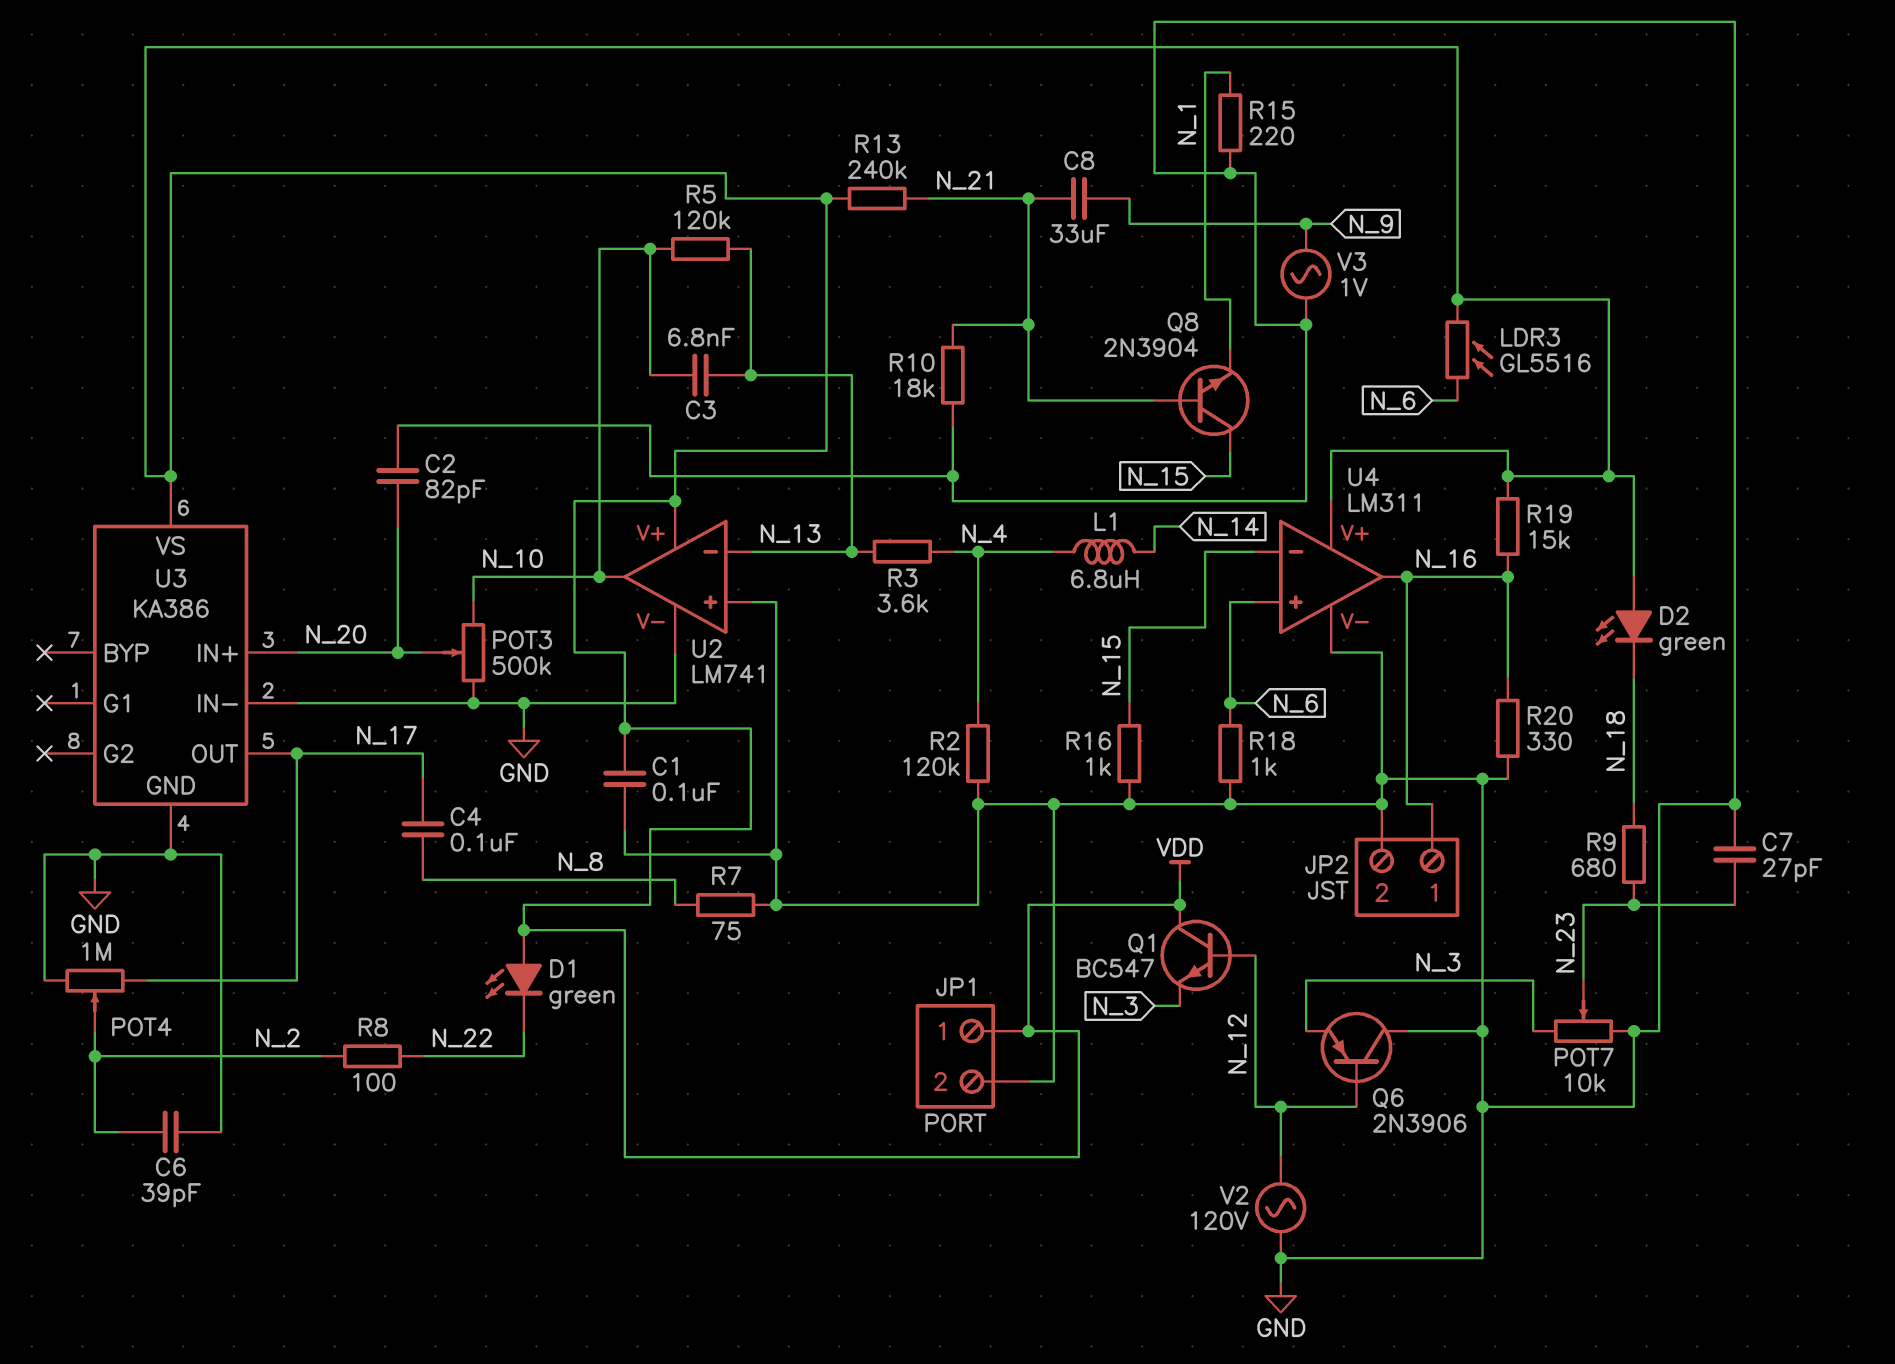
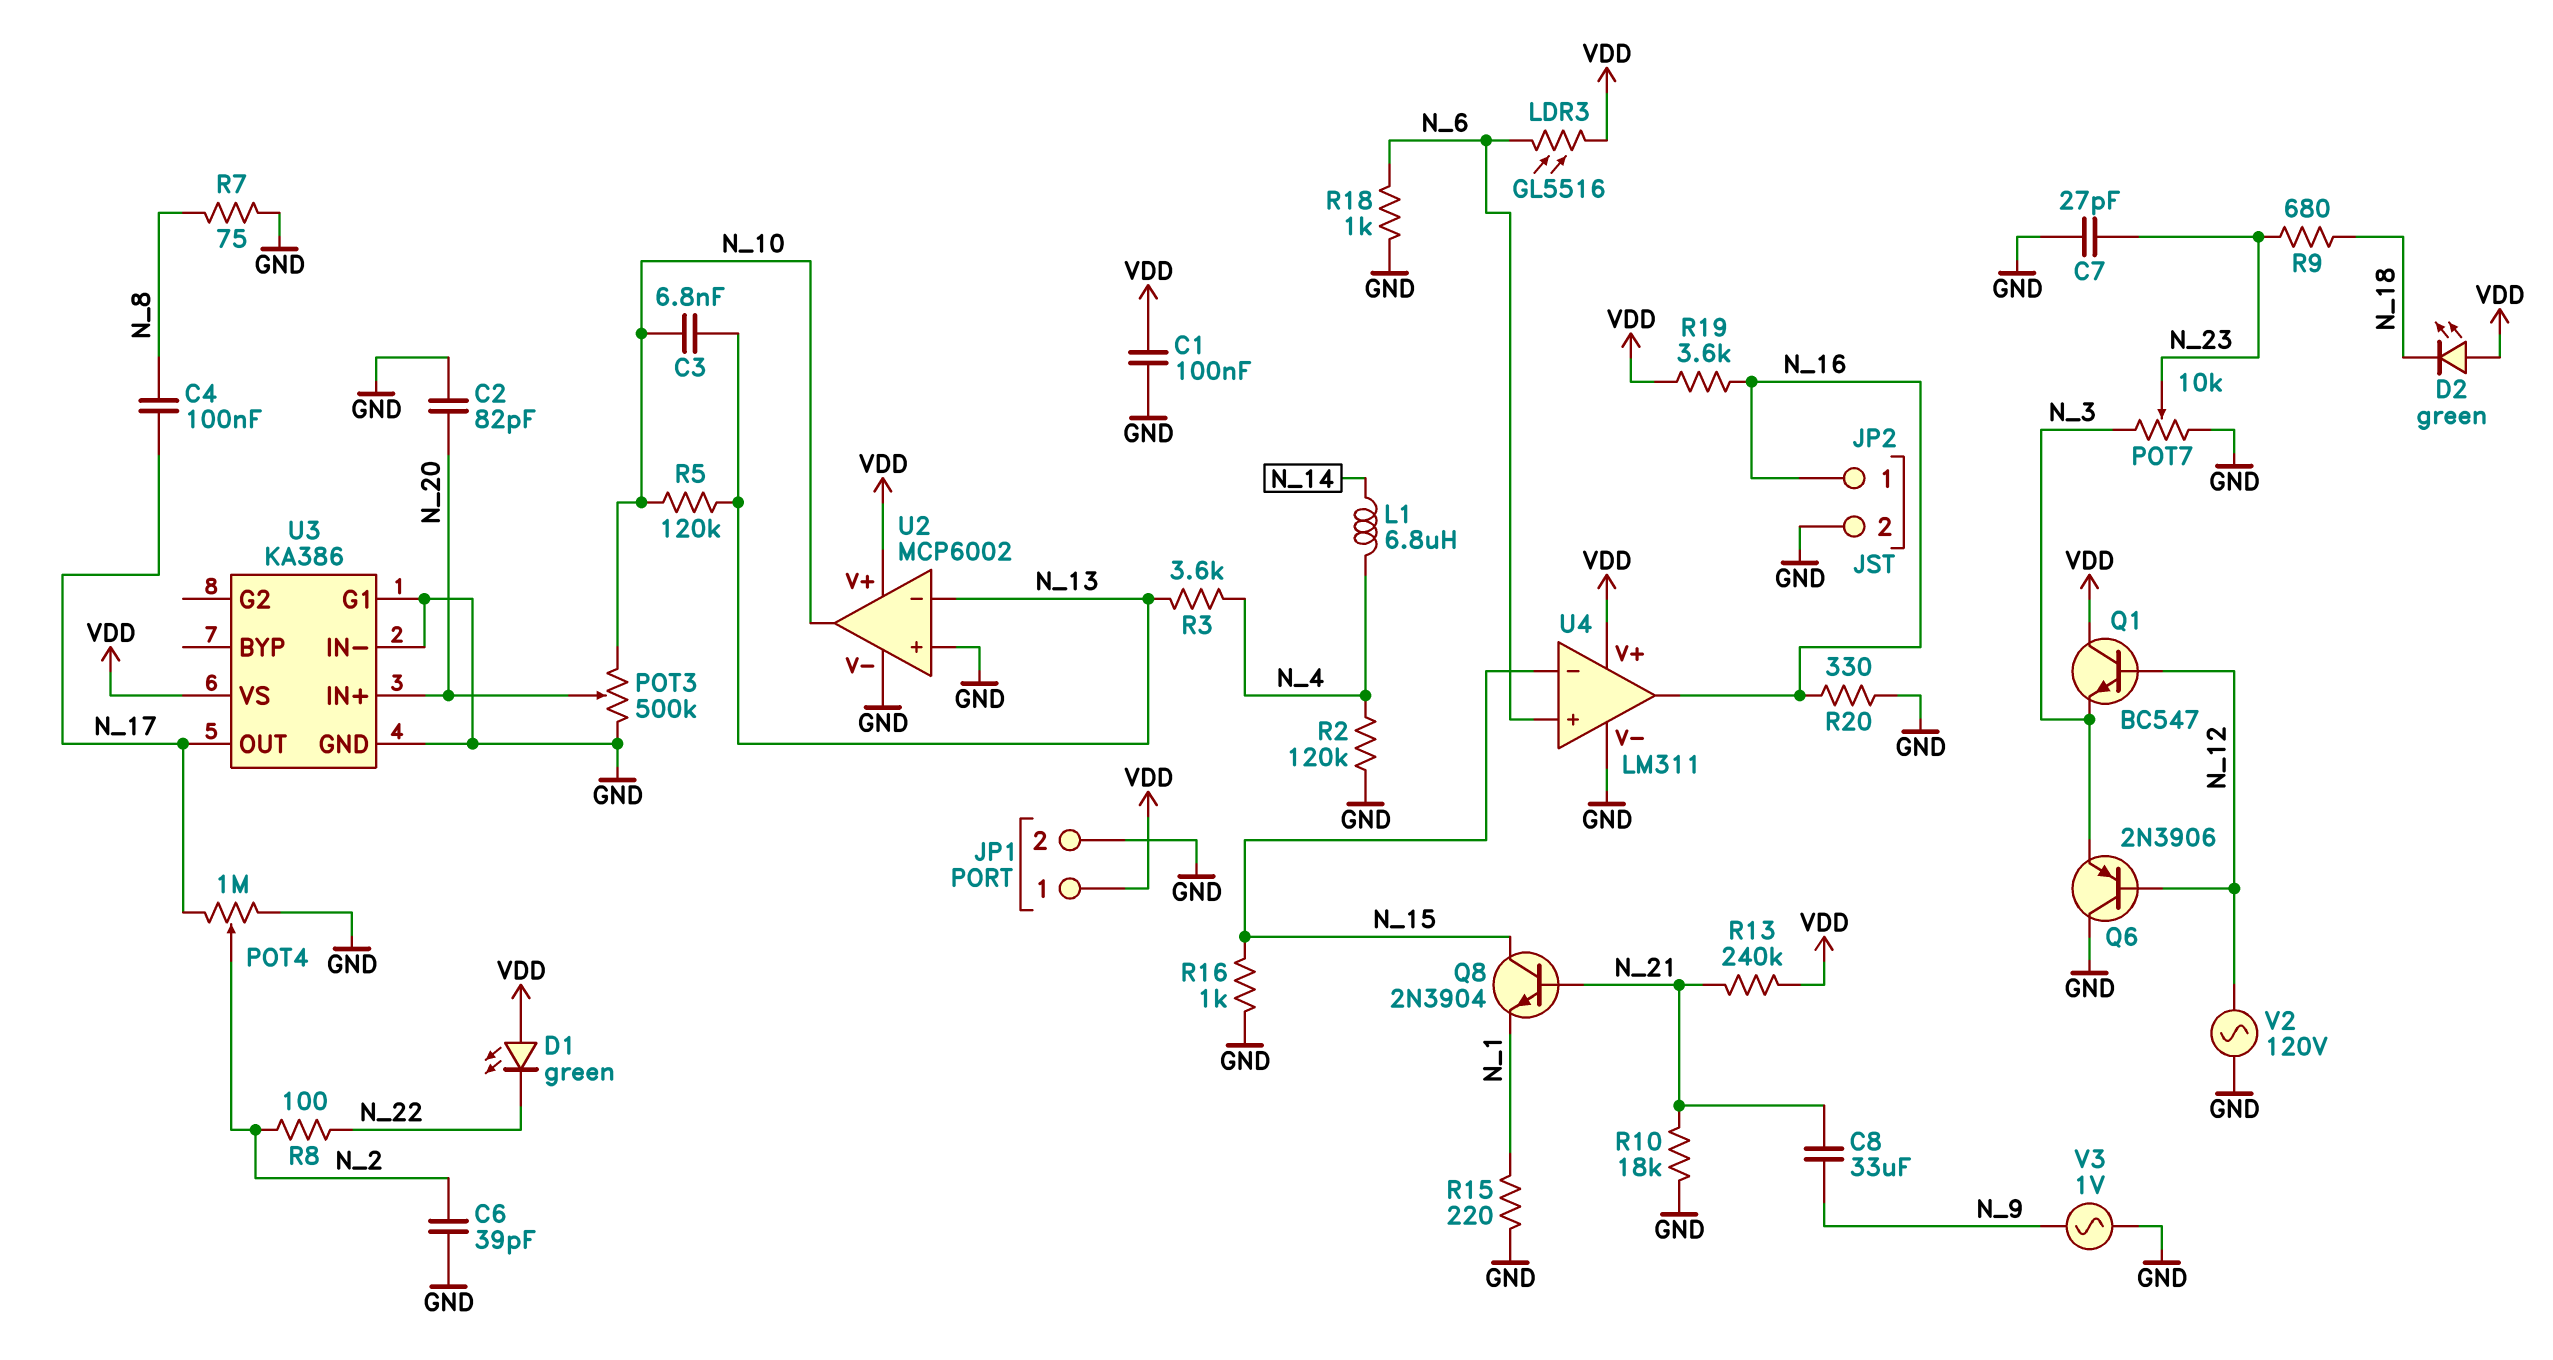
R19: 15k (N_16, VDD) -> 3.6k (N_16, VDD)
U2: LM741 -> MCP6002
U3 pin G1: none -> GND

